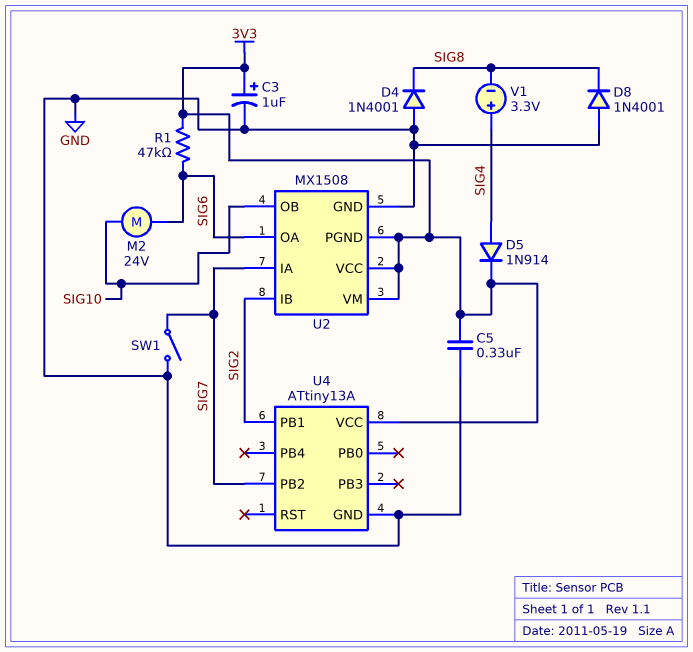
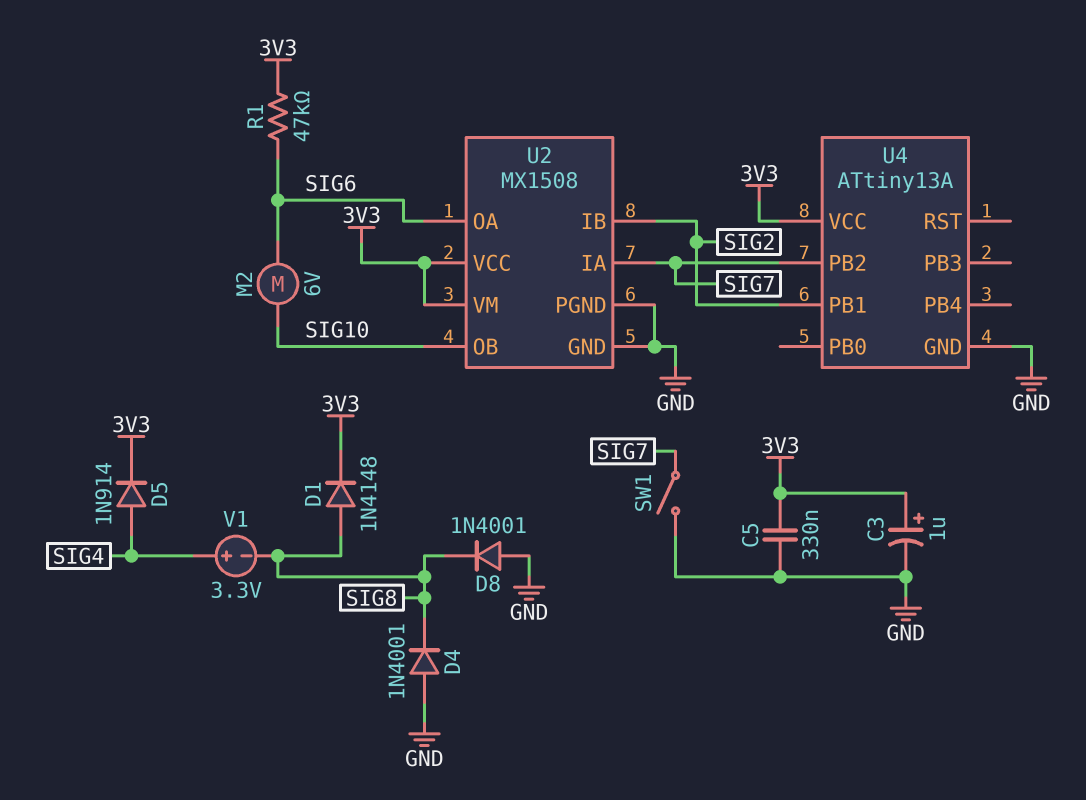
D1: none -> diode 1N4148 (A SIG8, K 3V3)
M2: motor 24V (SIG6, SIG10) -> motor 6V (SIG6, SIG10)
U2 pin PGND: 3V3 -> GND

